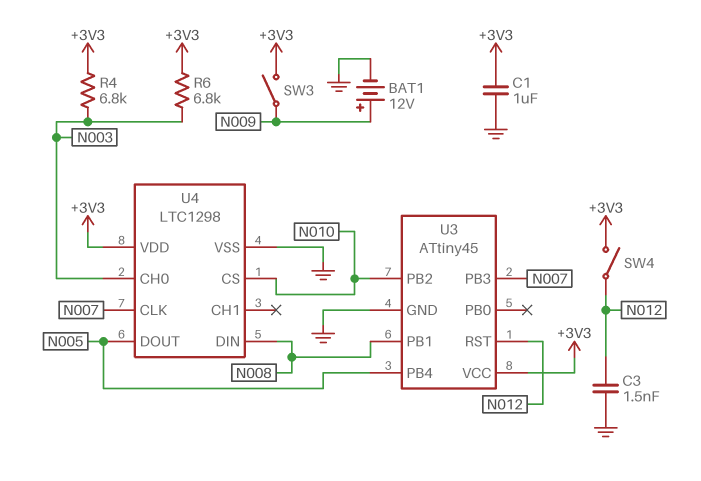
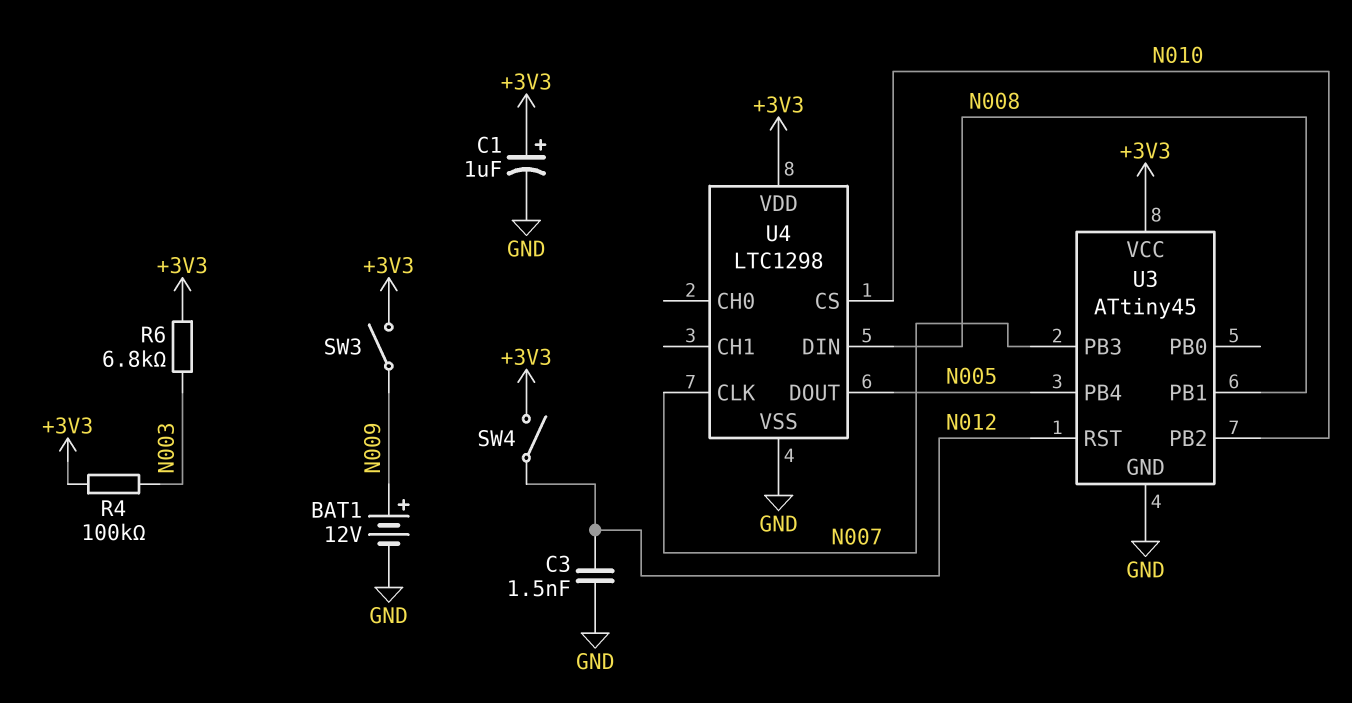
C1: 1uF (+3V3, GND) -> 1uF (plus +3V3, minus GND)
R4: 6.8k (+3V3, N003) -> 100k (+3V3, N003)
U4 pin CH0: N003 -> none

